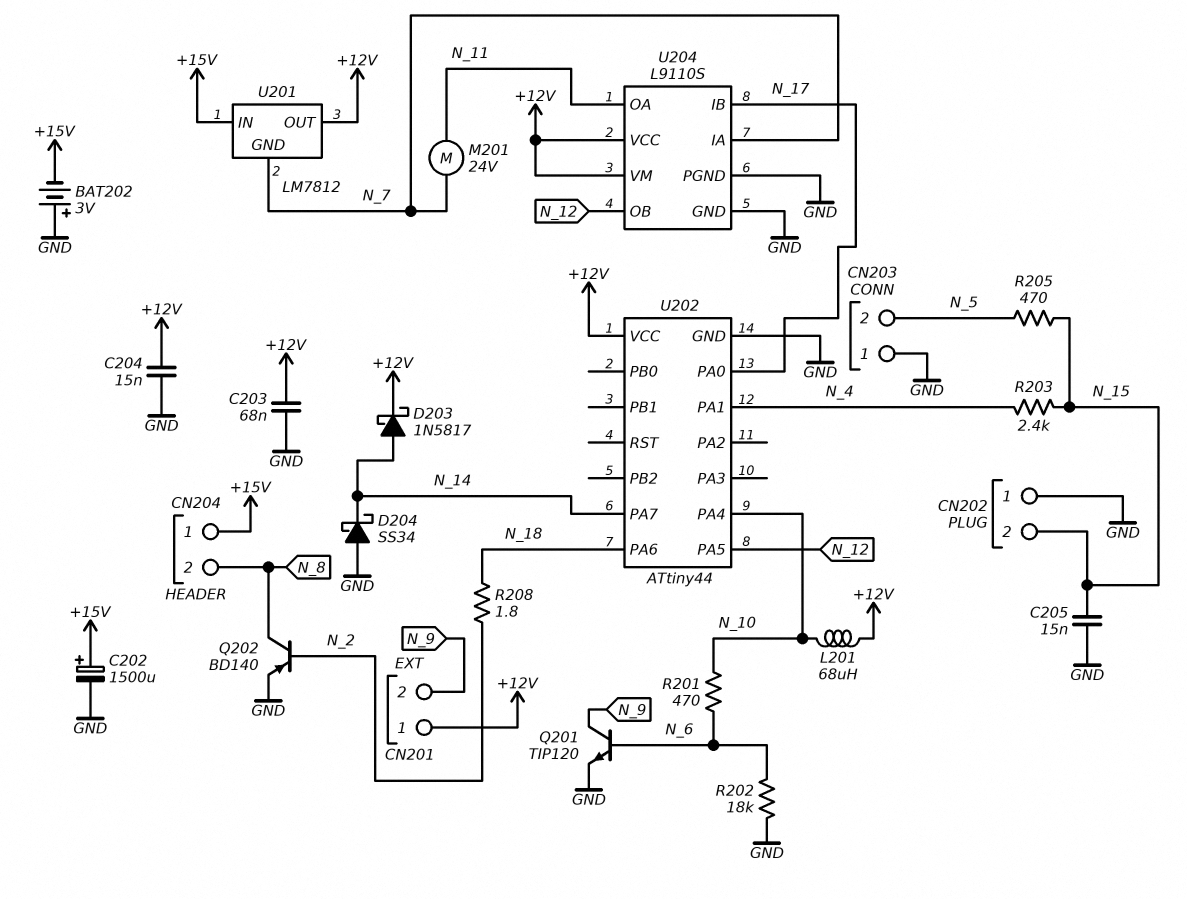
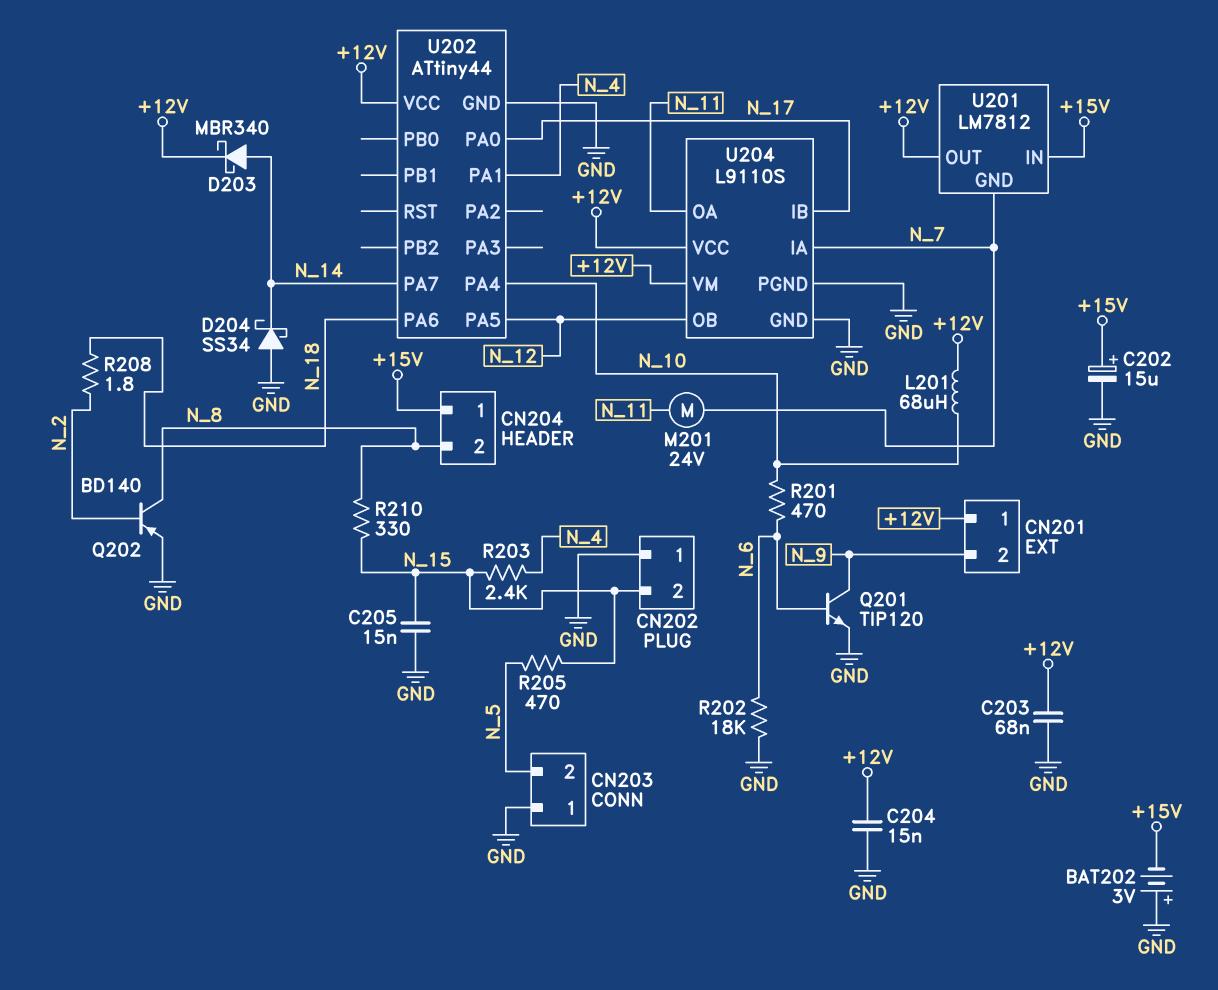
C202: 1500uF (plus +15V, minus GND) -> 15uF (plus +15V, minus GND)
D203: schottky 1N5817 (A N_14, K +12V) -> schottky MBR340 (A N_14, K +12V)
R210: none -> 330 (N_8, N_15)

